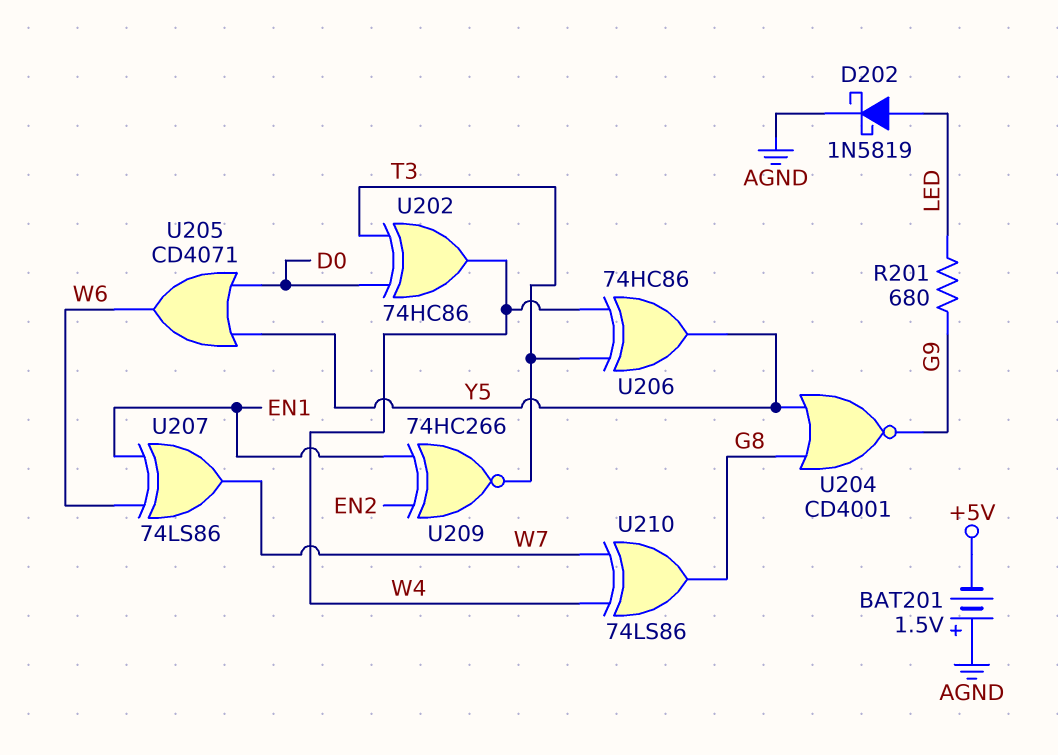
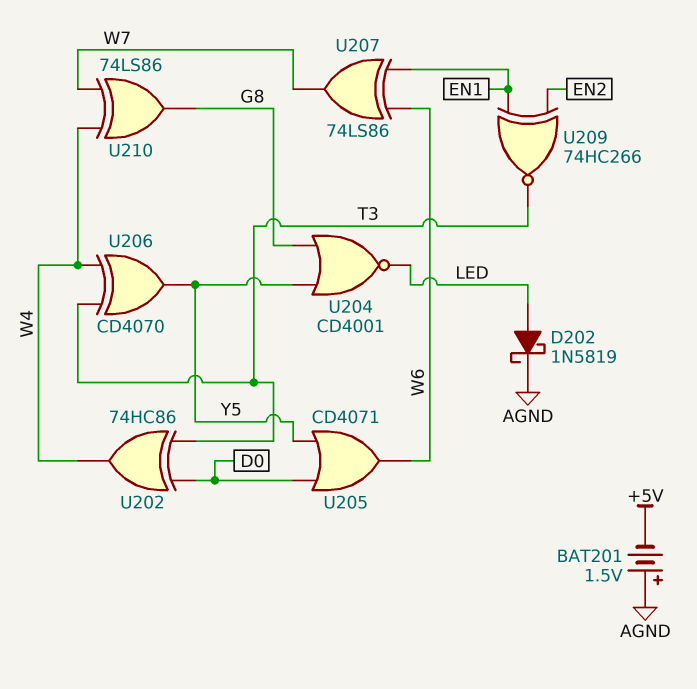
R201: 680 (G9, LED) -> none
U204: NOR CD4001 (in G8, in Y5, out G9) -> NOR CD4001 (in G8, in Y5, out LED)
U206: XOR 74HC86 (in T3, in W4, out Y5) -> XOR CD4070 (in T3, in W4, out Y5)

